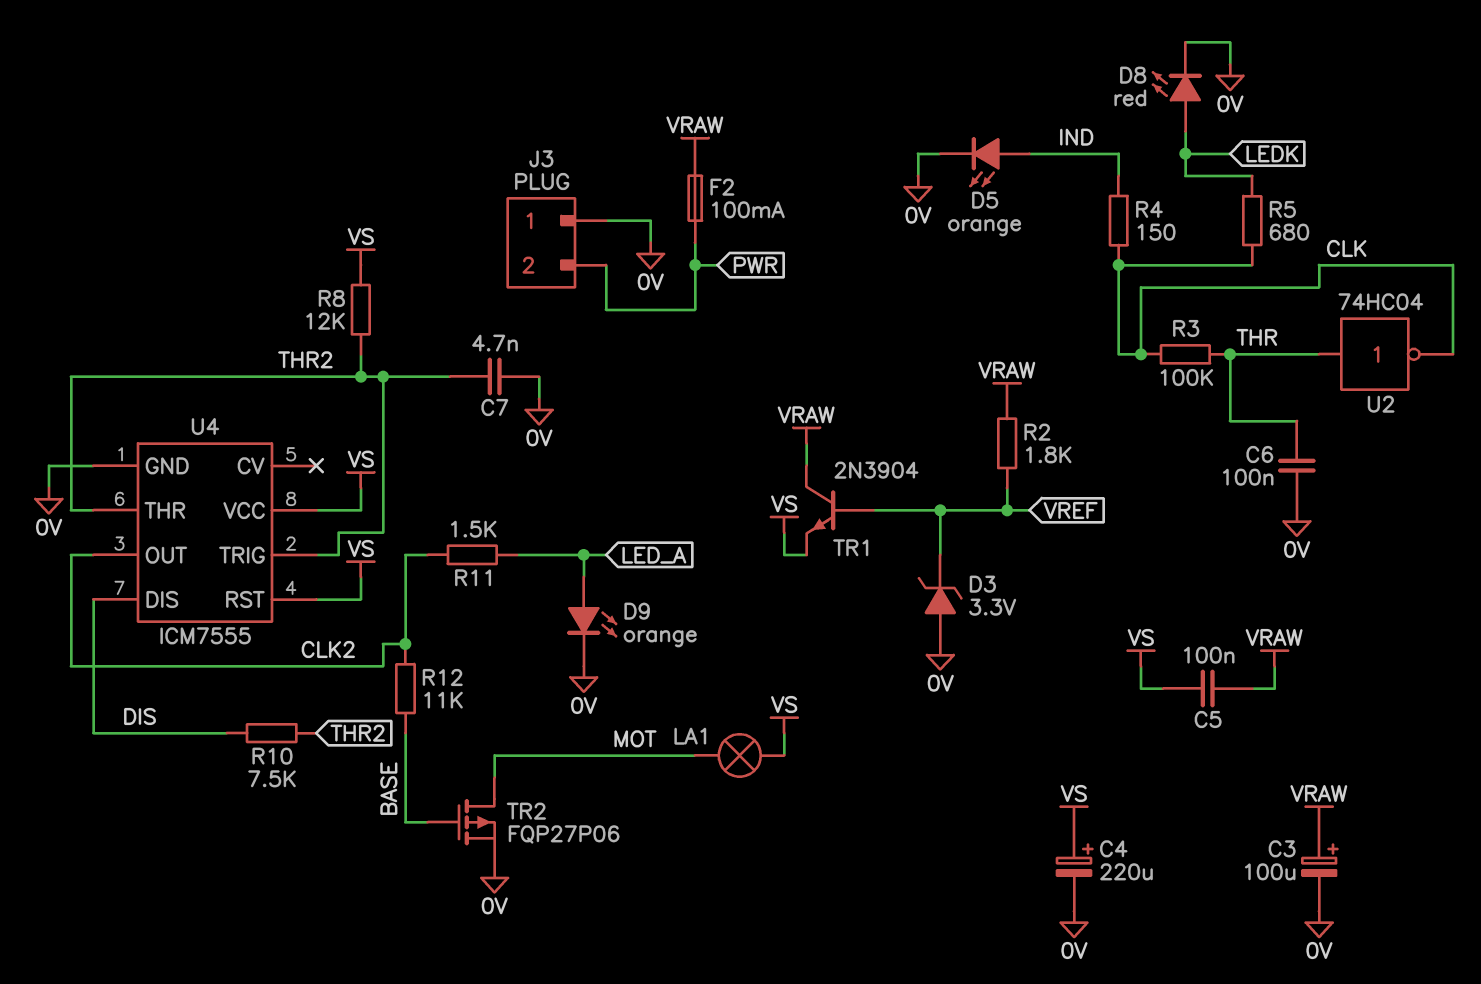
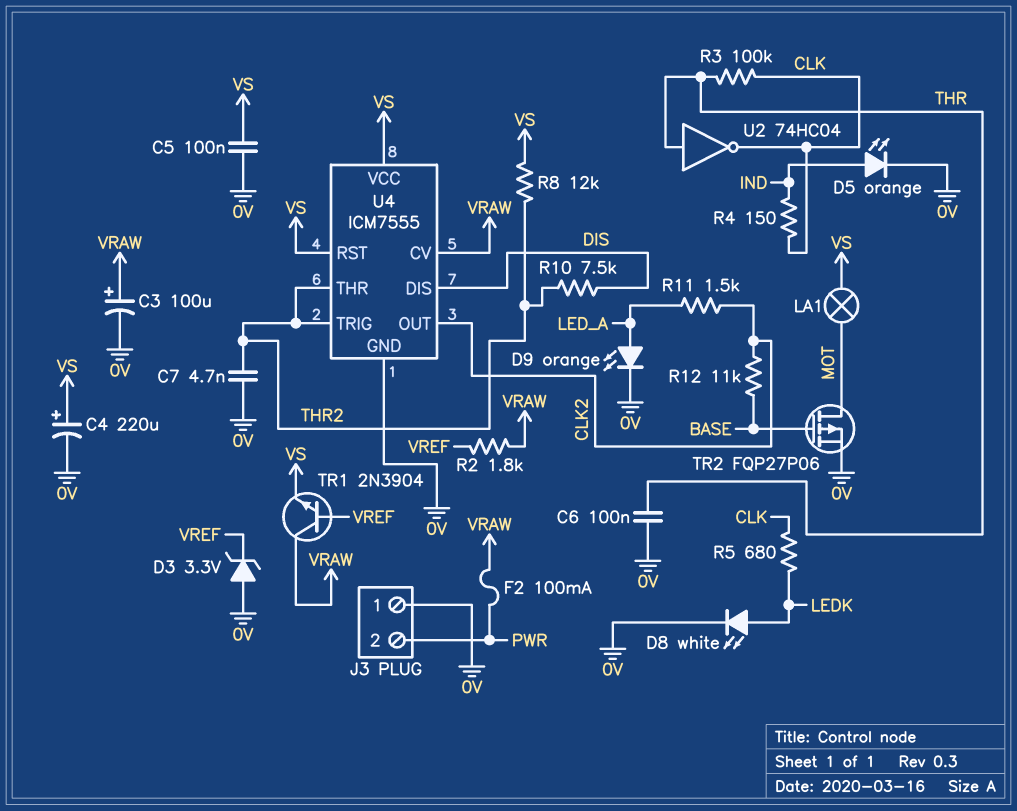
C5: 100nF (VRAW, VS) -> 100nF (0V, VS)
D8: LED red (A LEDK, K 0V) -> LED white (A LEDK, K 0V)
U4 pin CV: none -> VRAW

